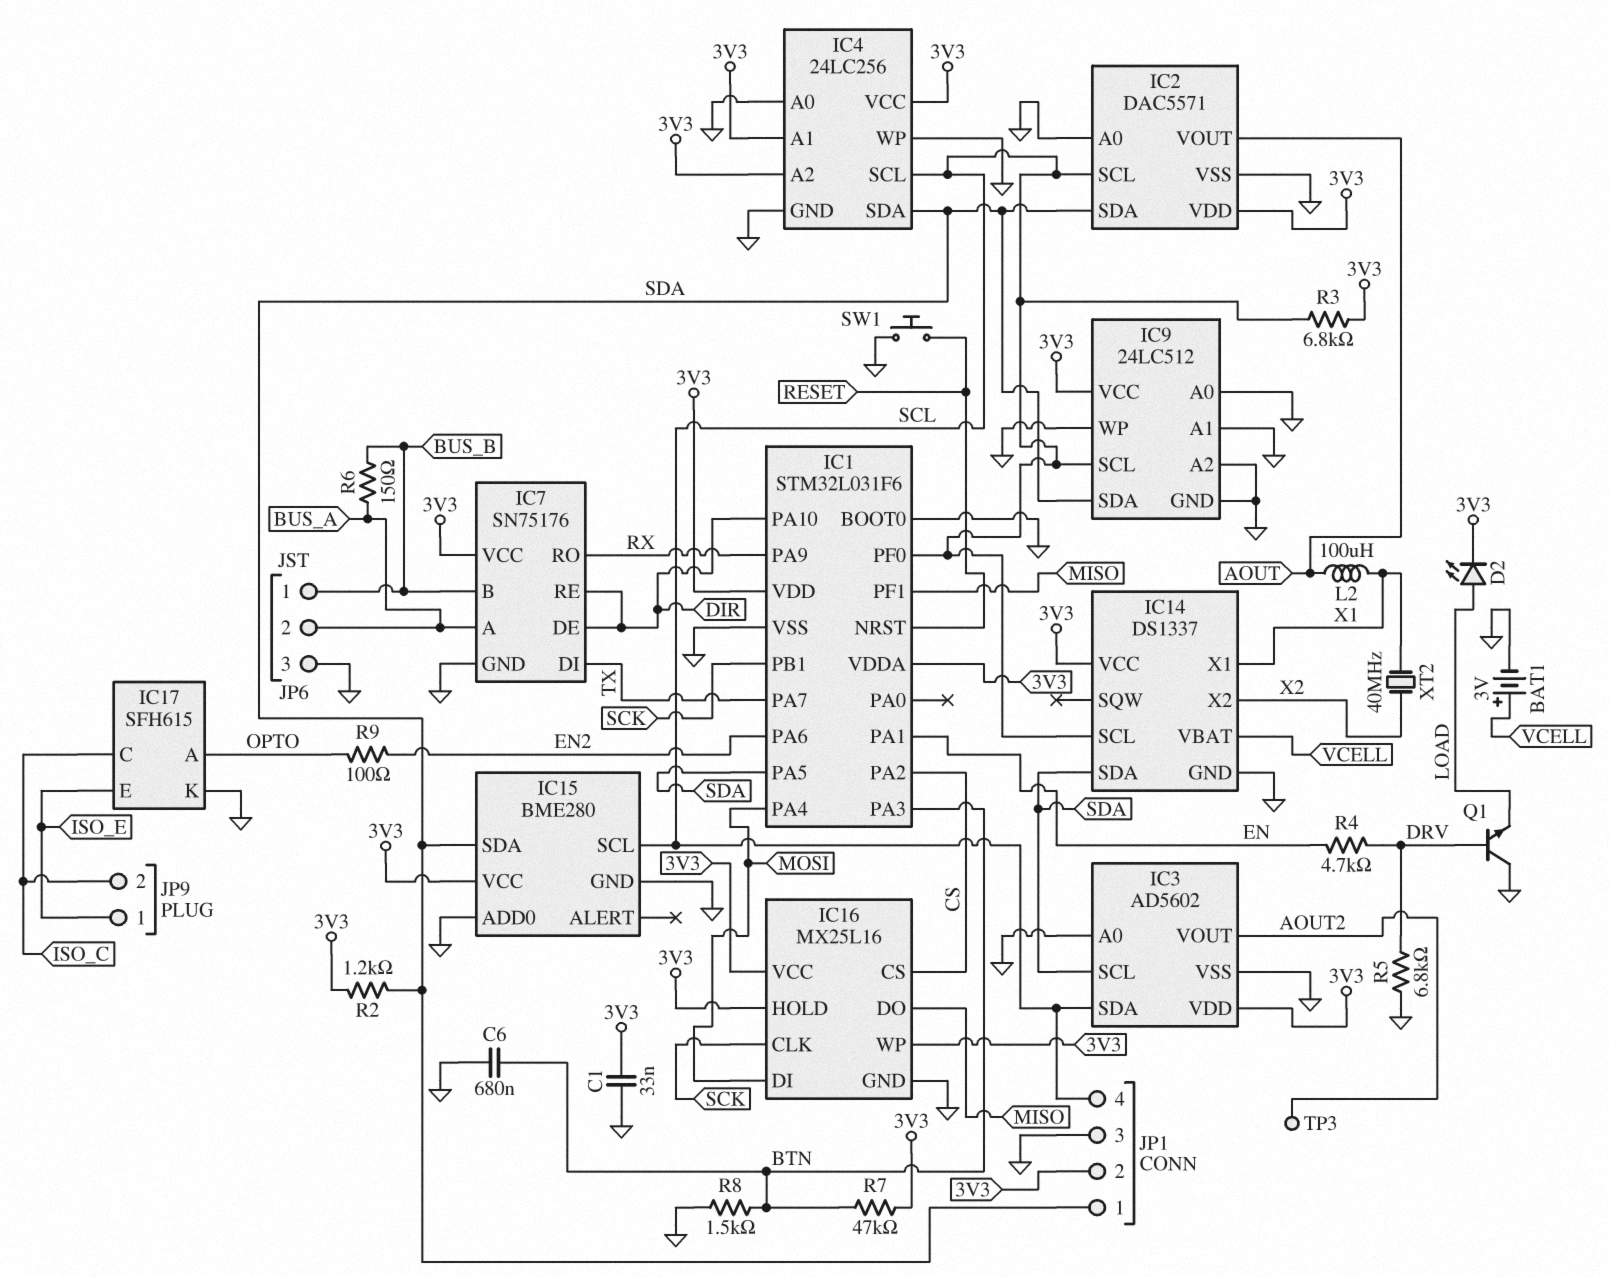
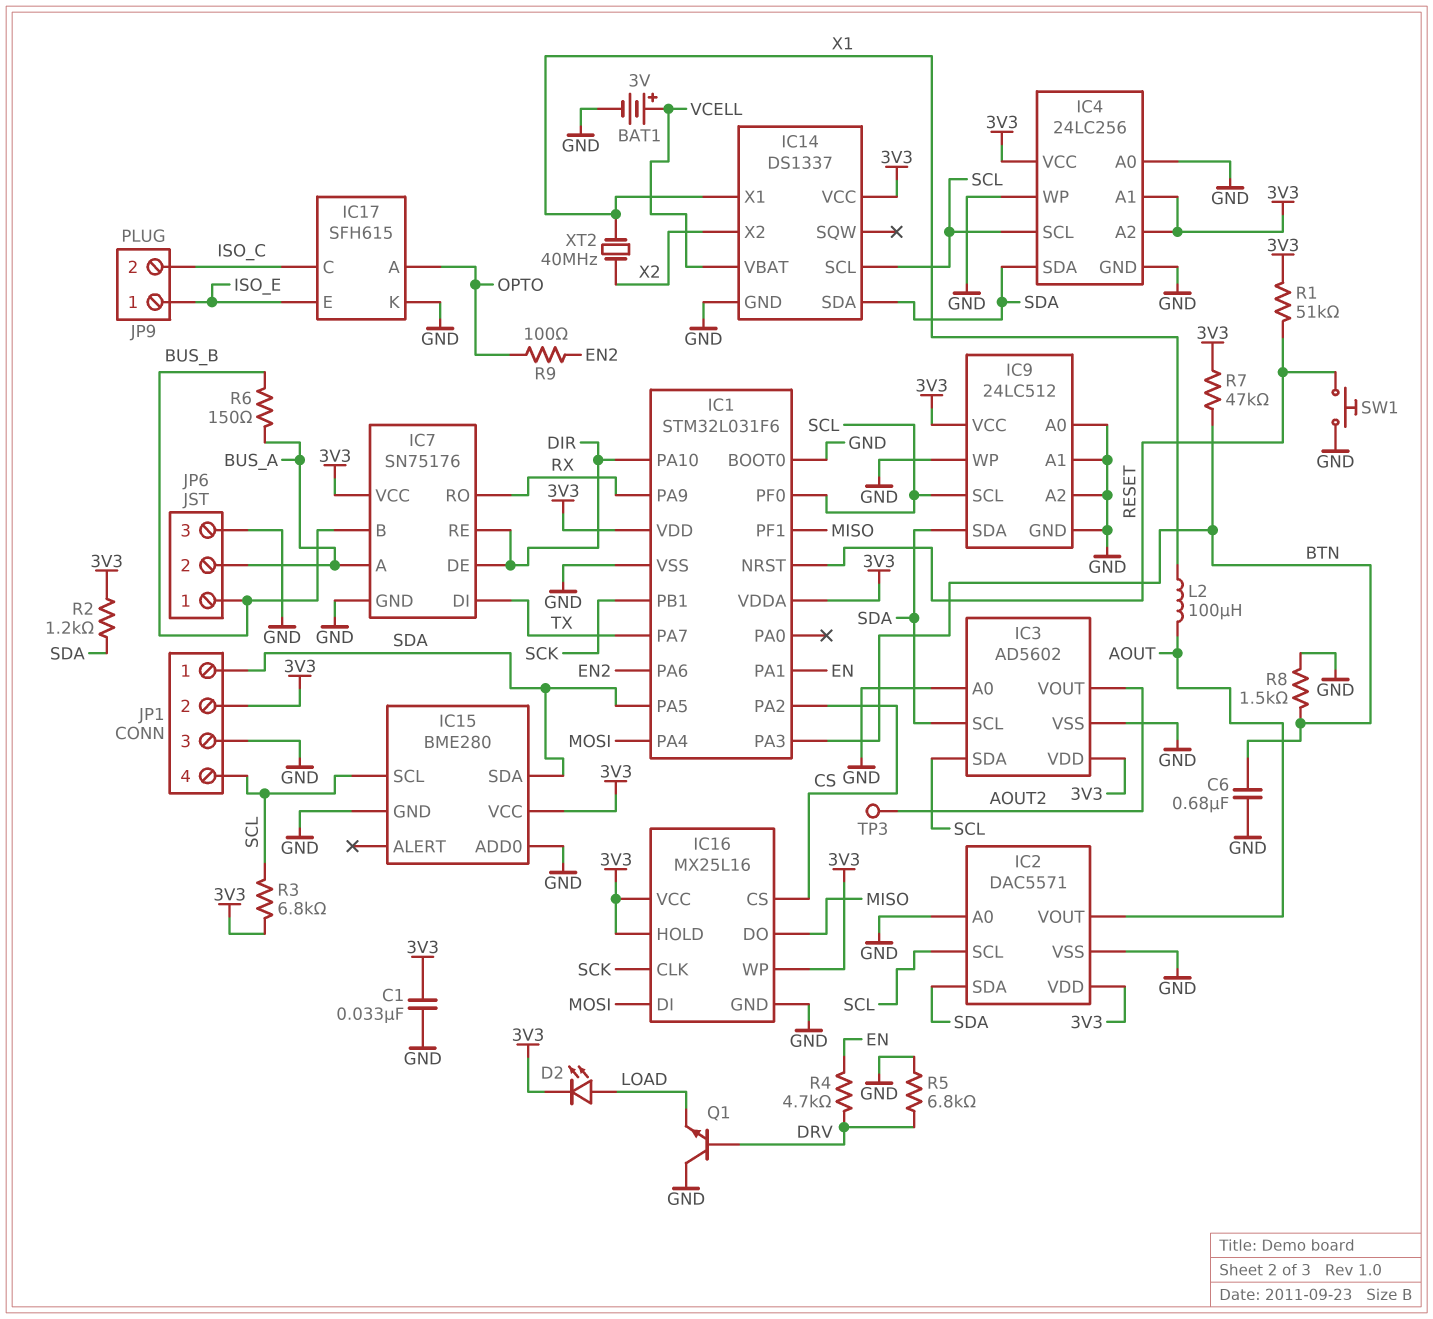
R1: none -> 51k (3V3, RESET)

